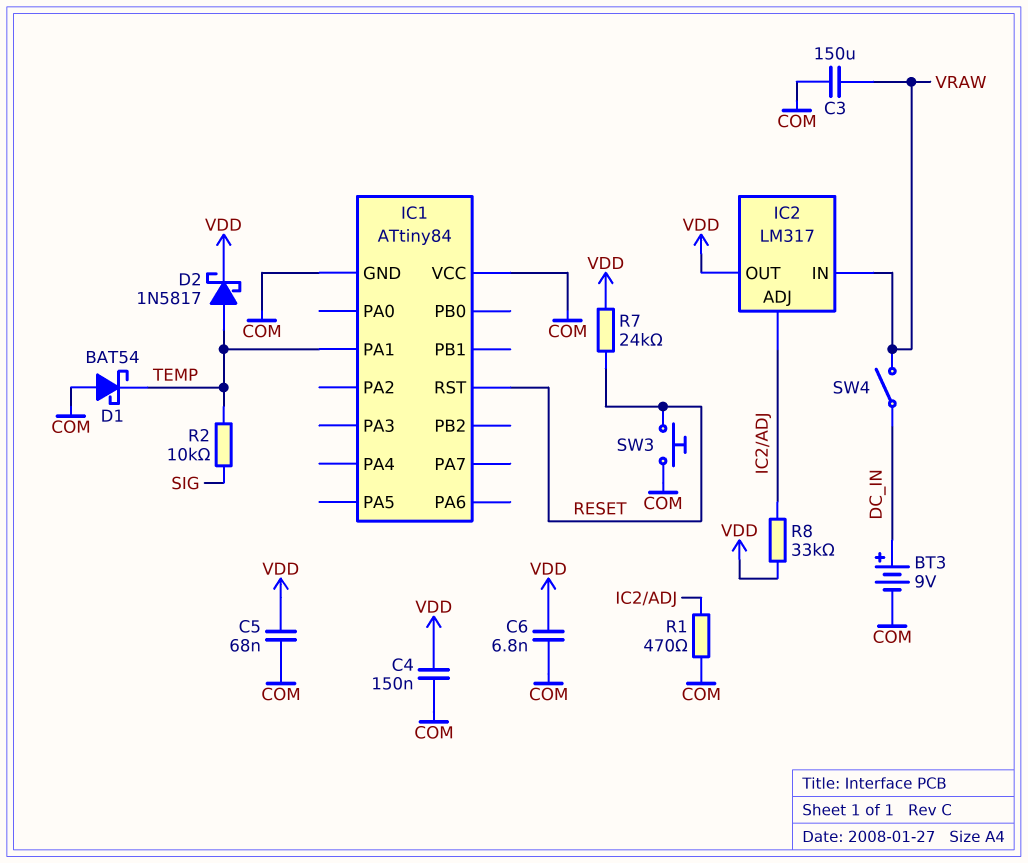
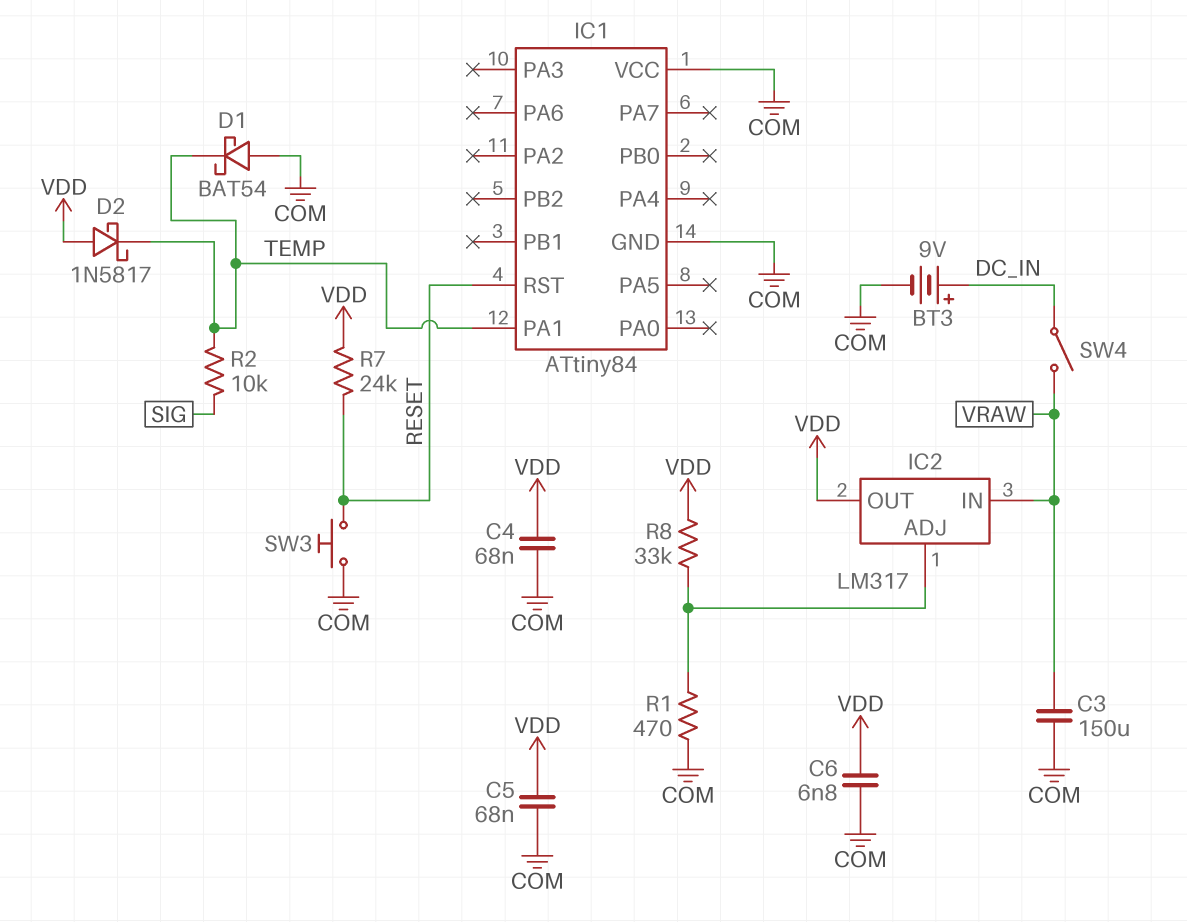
C4: 150nF (COM, VDD) -> 68nF (COM, VDD)
D2: schottky 1N5817 (A TEMP, K VDD) -> schottky 1N5817 (A VDD, K TEMP)

